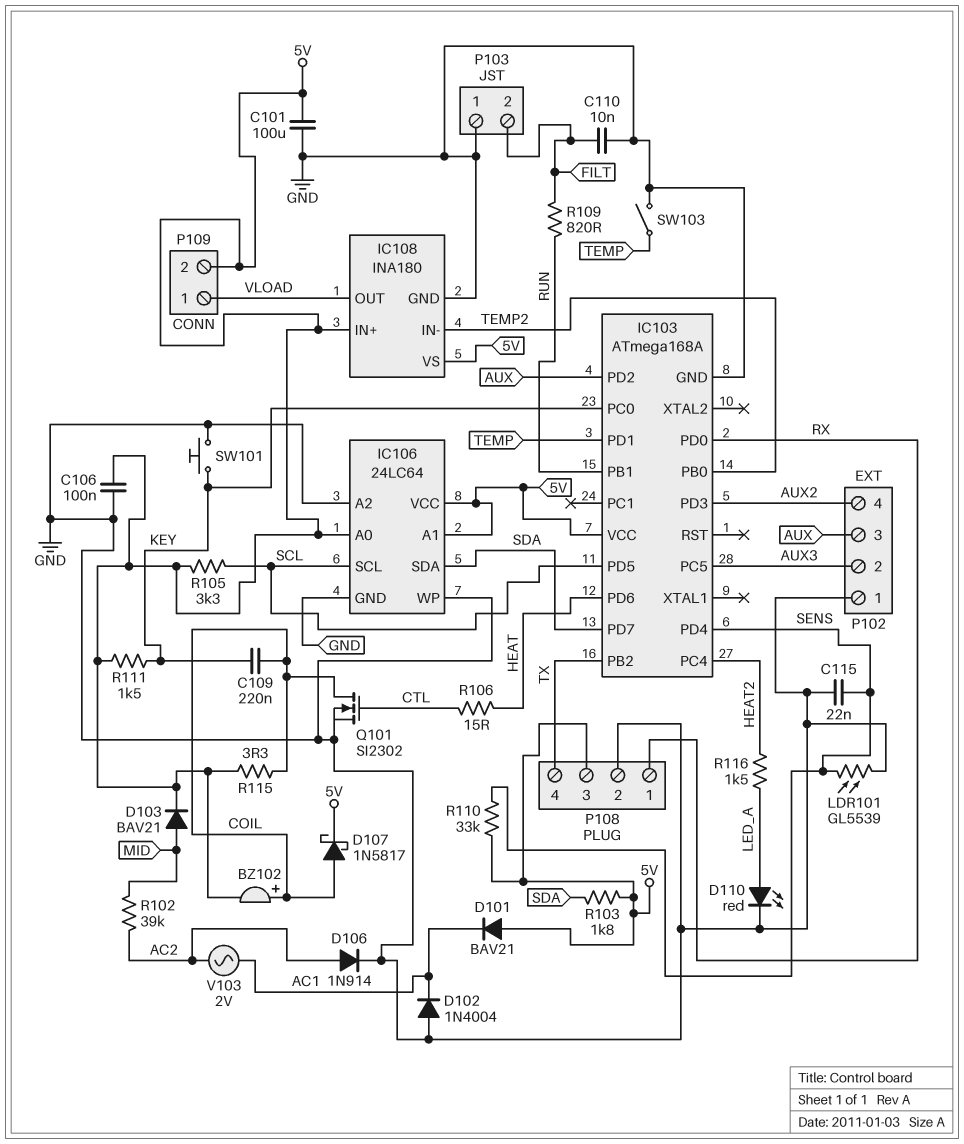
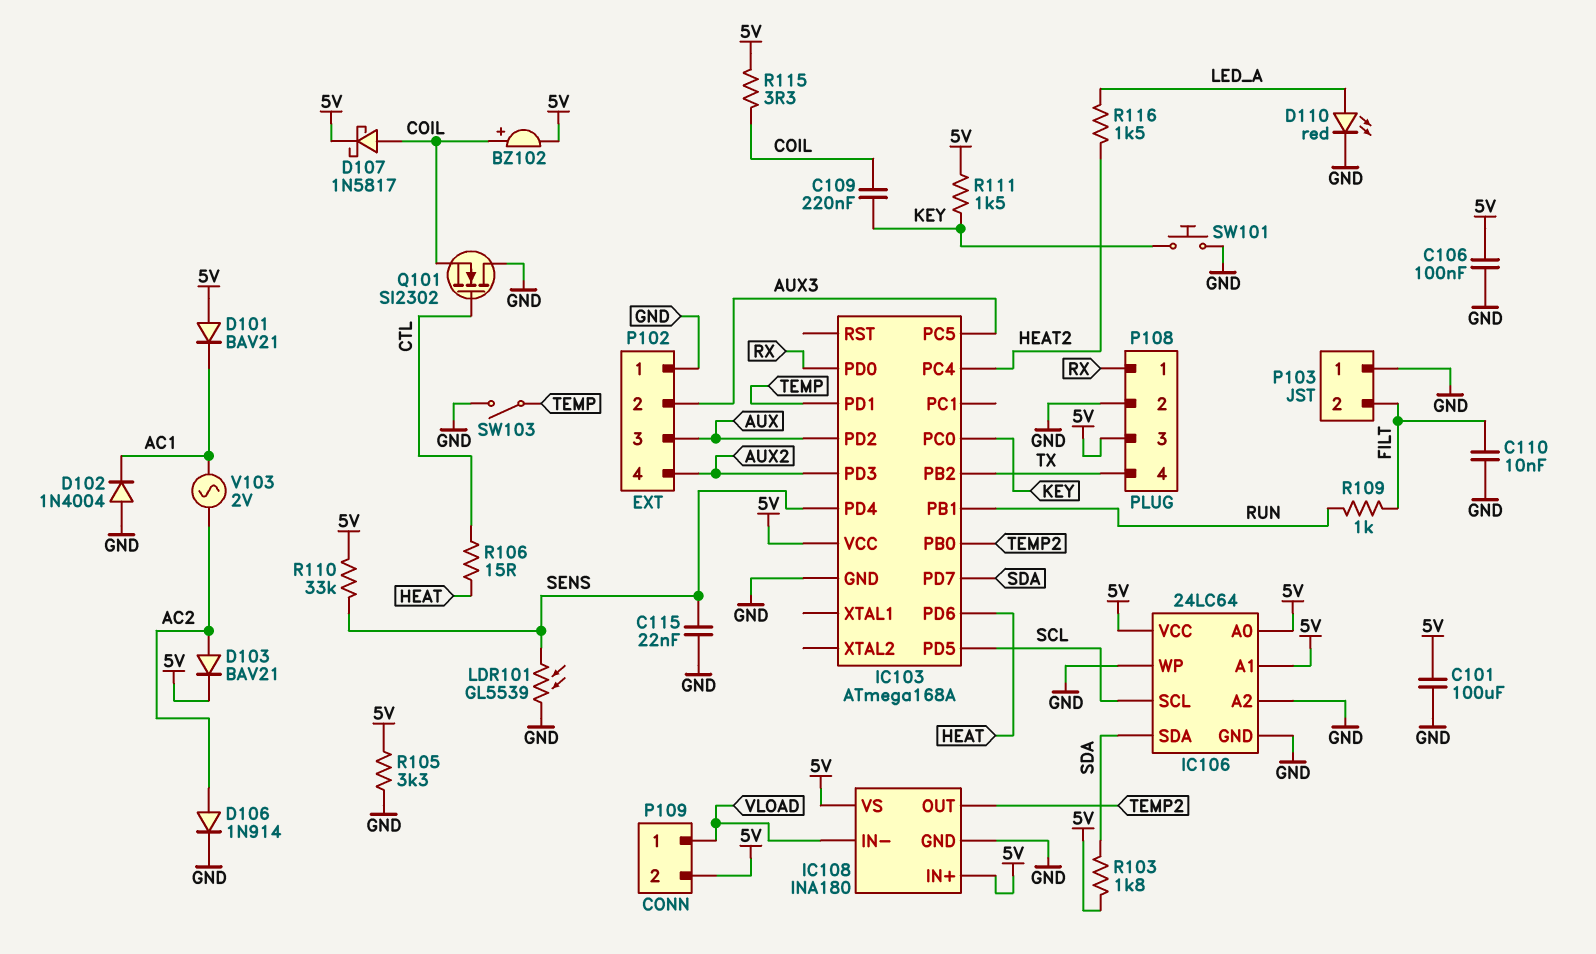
D103: diode BAV21 (A MID, K 5V) -> diode BAV21 (A AC2, K 5V)
IC108 pin IN-: TEMP2 -> VLOAD
IC108 pin OUT: VLOAD -> TEMP2
Q101: NMOS SI2302 (G CTL, D COIL, S GND) -> NMOS SI2302 (G CTL, D GND, S COIL)
R102: 39k (AC2, MID) -> none
R105: 3.3k (5V, SCL) -> 3.3k (5V, GND)
R109: 820 (FILT, RUN) -> 1k (FILT, RUN)

